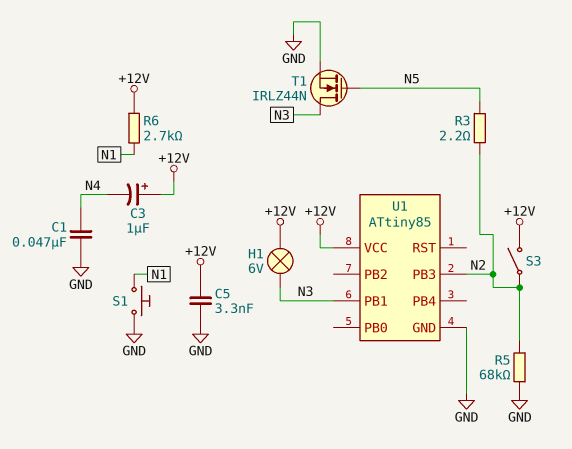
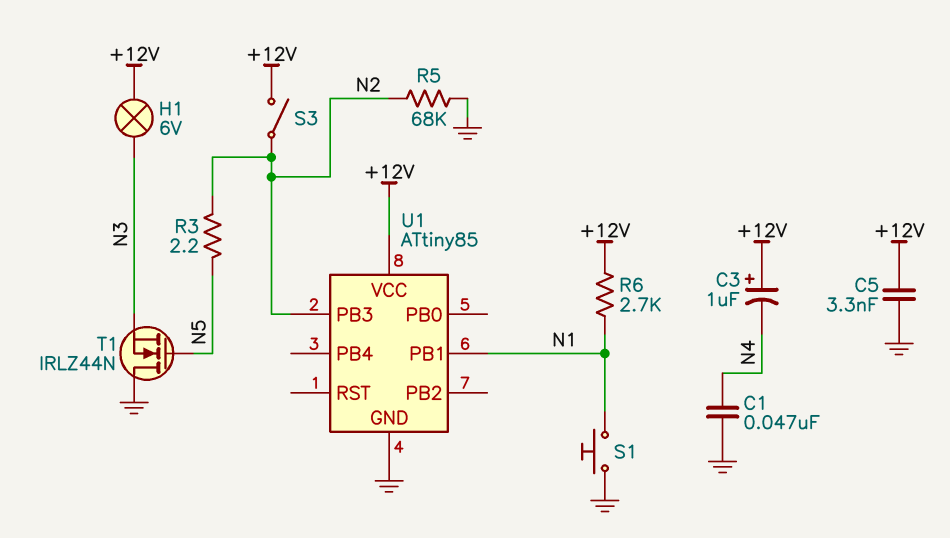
T1: NMOS IRLZ44N (G N5, D N3, S GND) -> NMOS IRLZ44N (G N5, D GND, S N3)
U1 pin PB1: N3 -> N1

